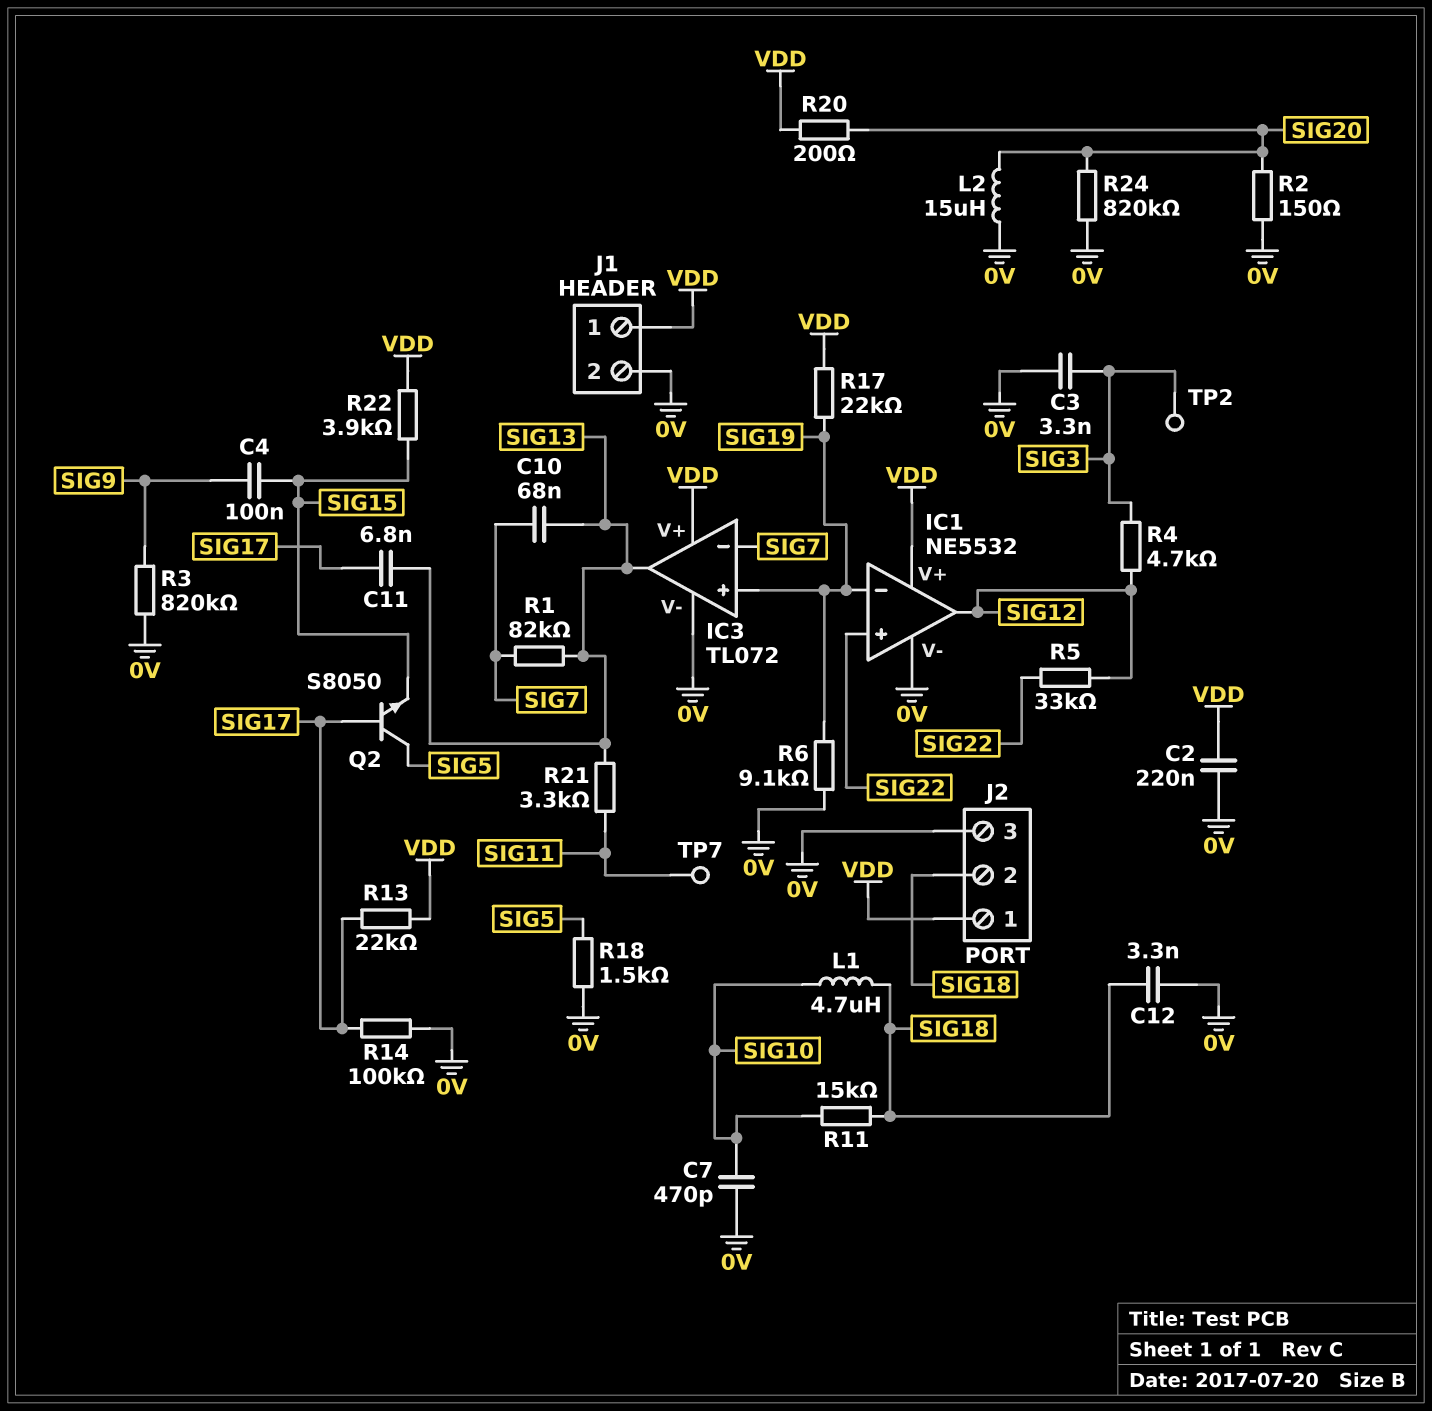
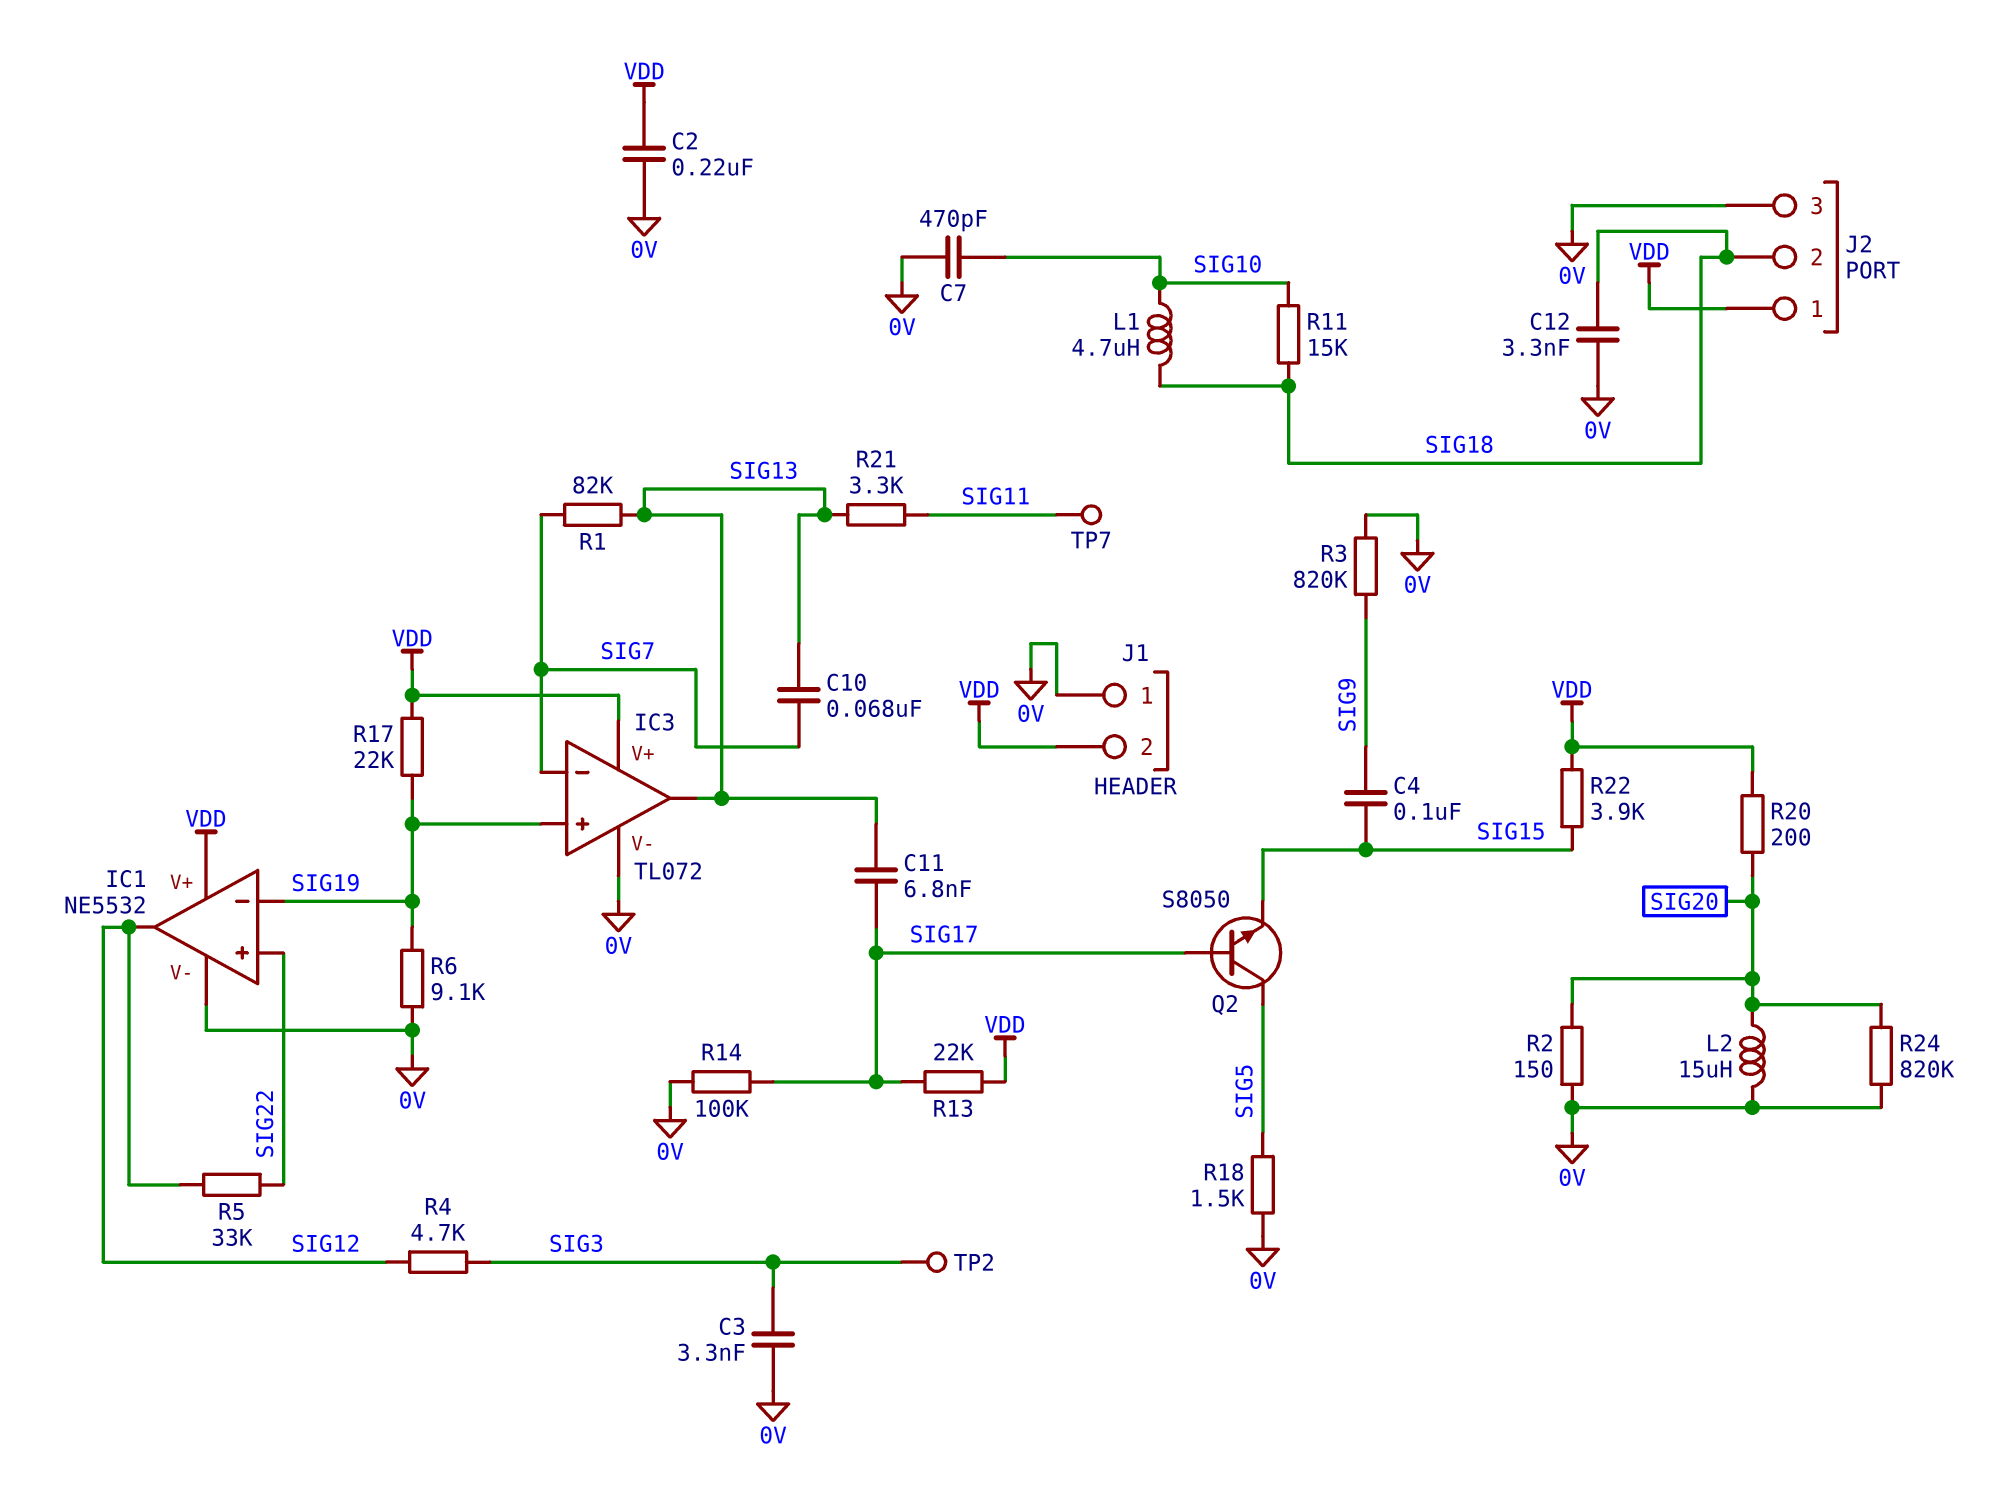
J1 pin 1: VDD -> 0V
J1 pin 2: 0V -> VDD

